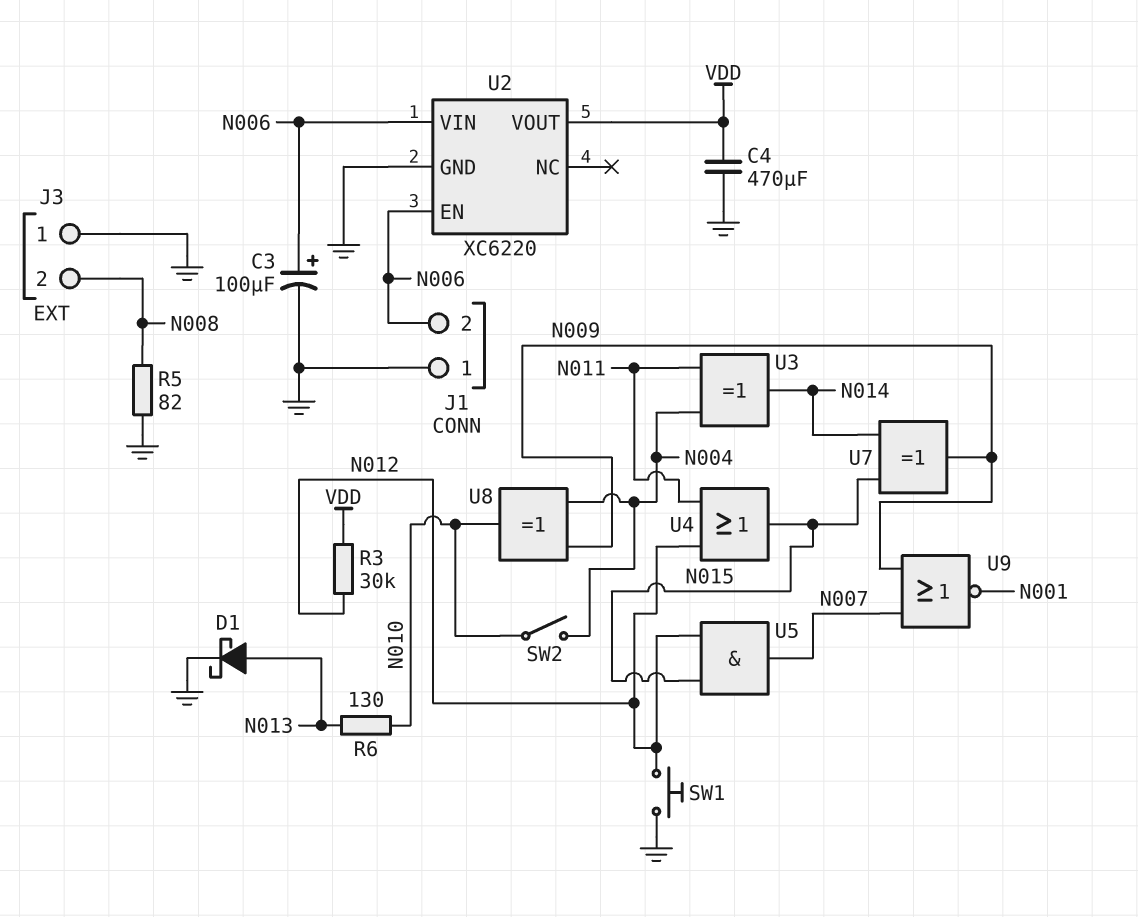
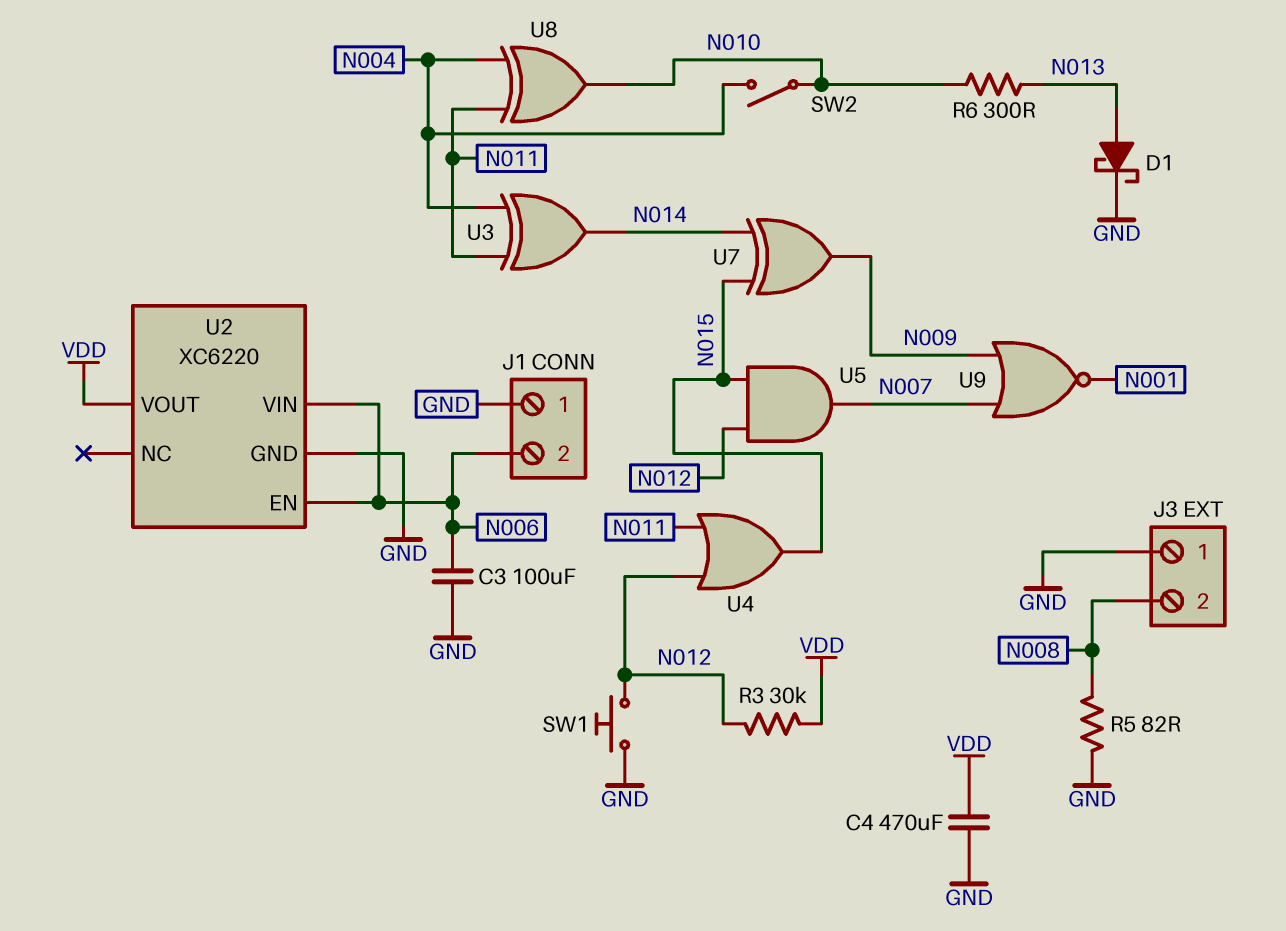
C3: 100uF (plus N006, minus GND) -> 100uF (GND, N006)
R6: 130 (N010, N013) -> 300 (N010, N013)
U8: XOR (in N004, in N009, out N010) -> XOR (in N004, in N011, out N010)

